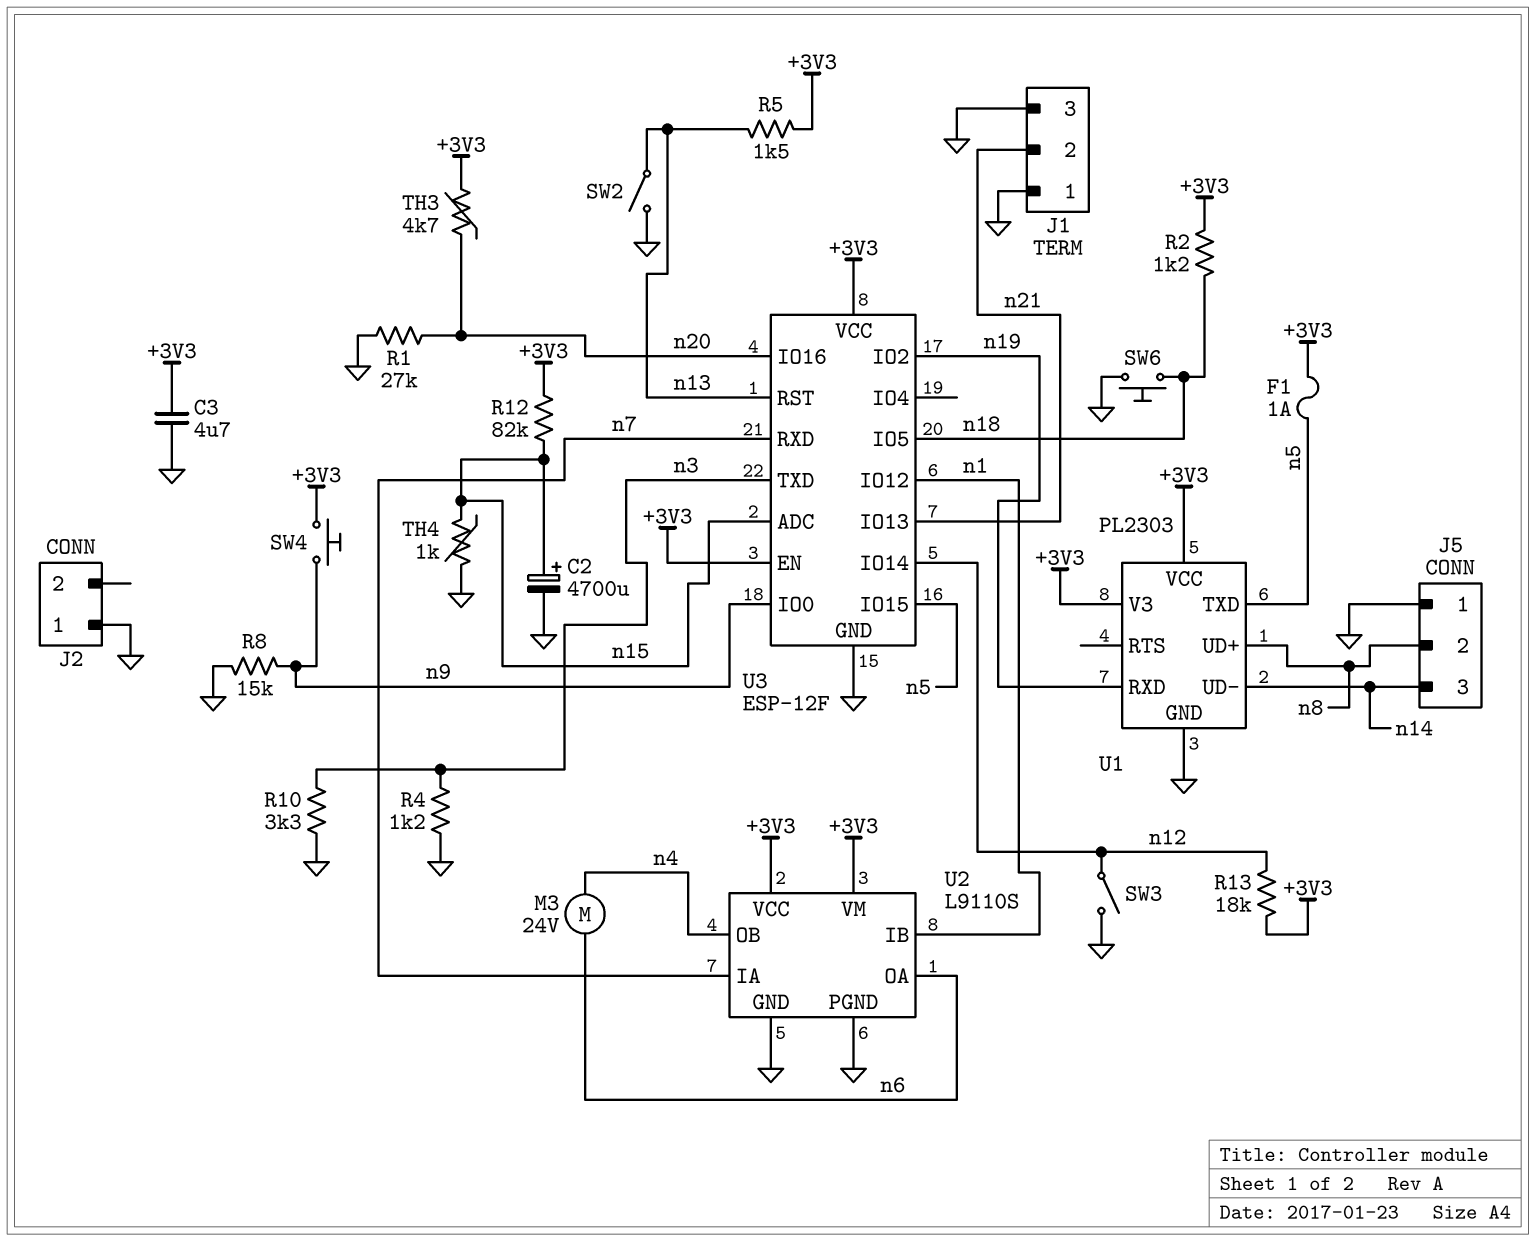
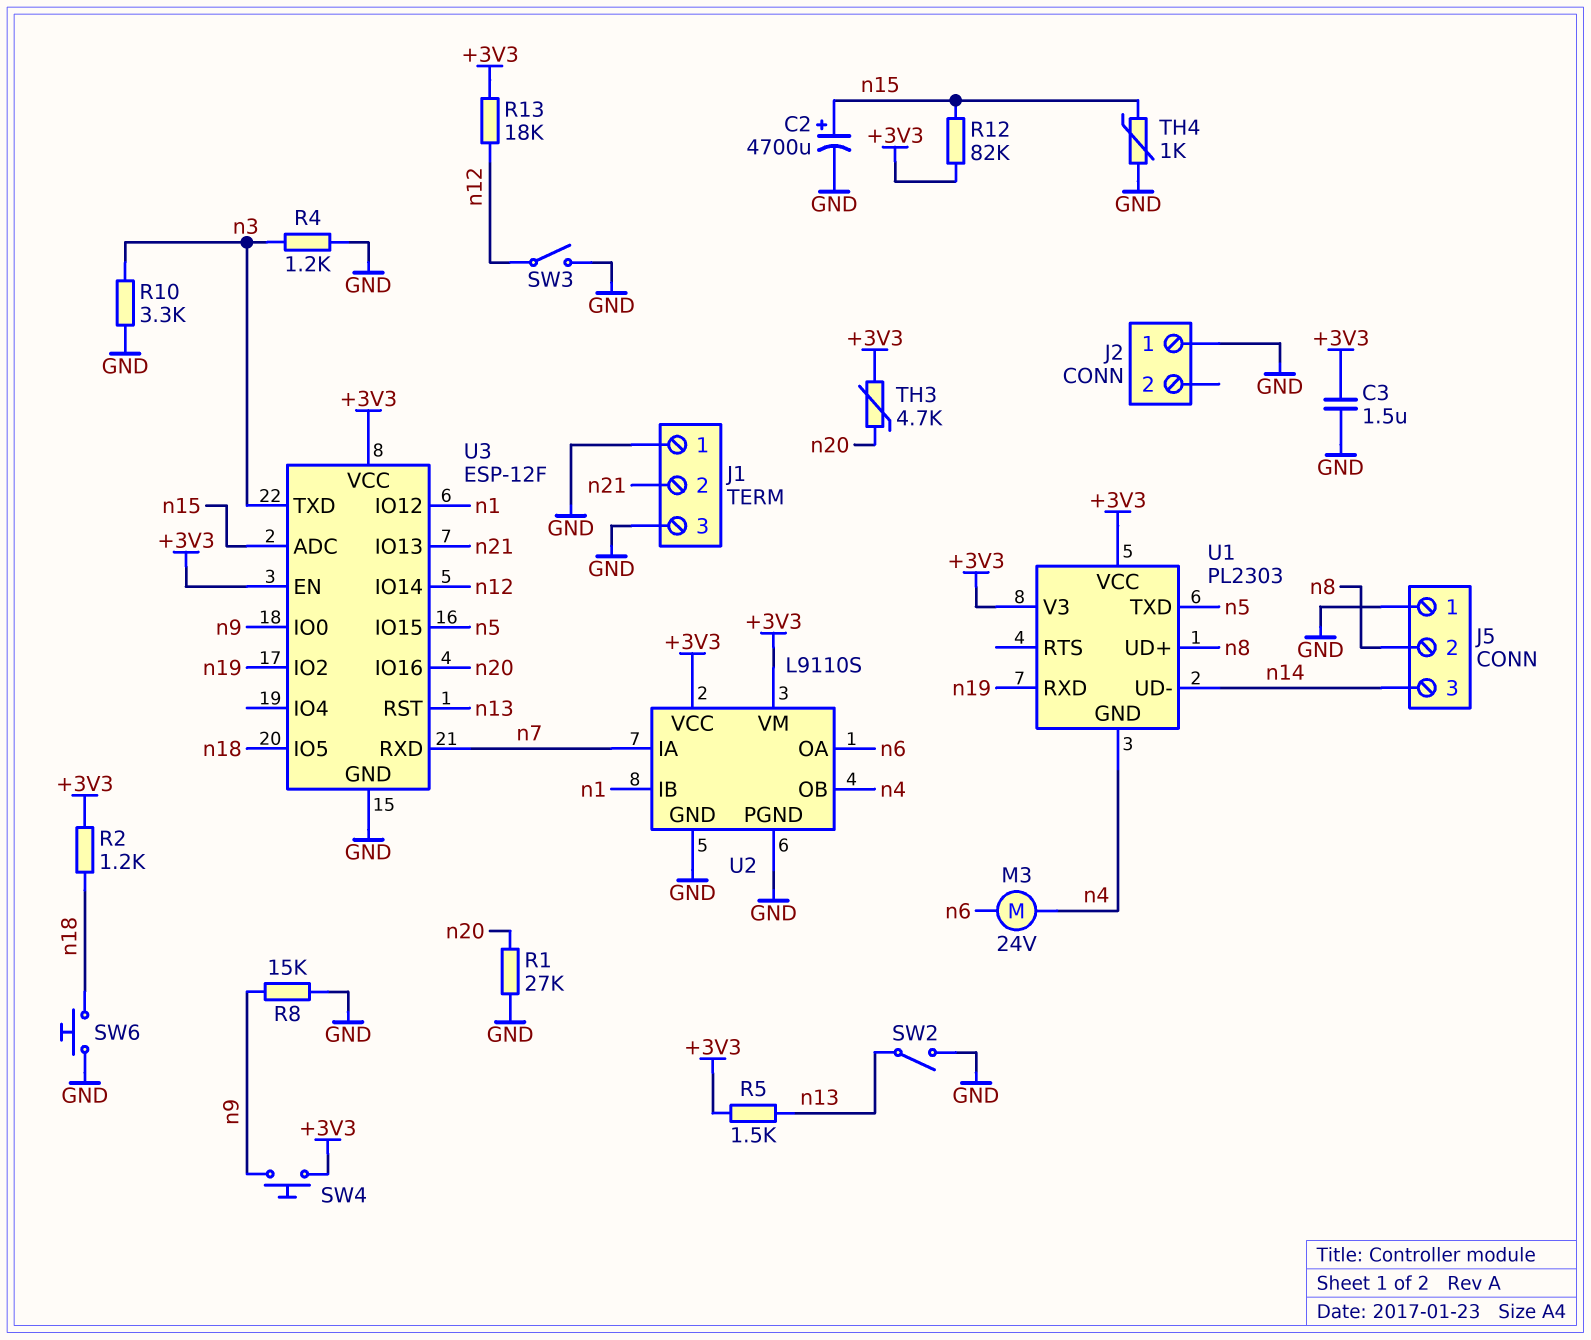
C3: 4.7uF (+3V3, GND) -> 1.5uF (+3V3, GND)
F1: 1A (+3V3, n5) -> none
U1 pin GND: GND -> n4

